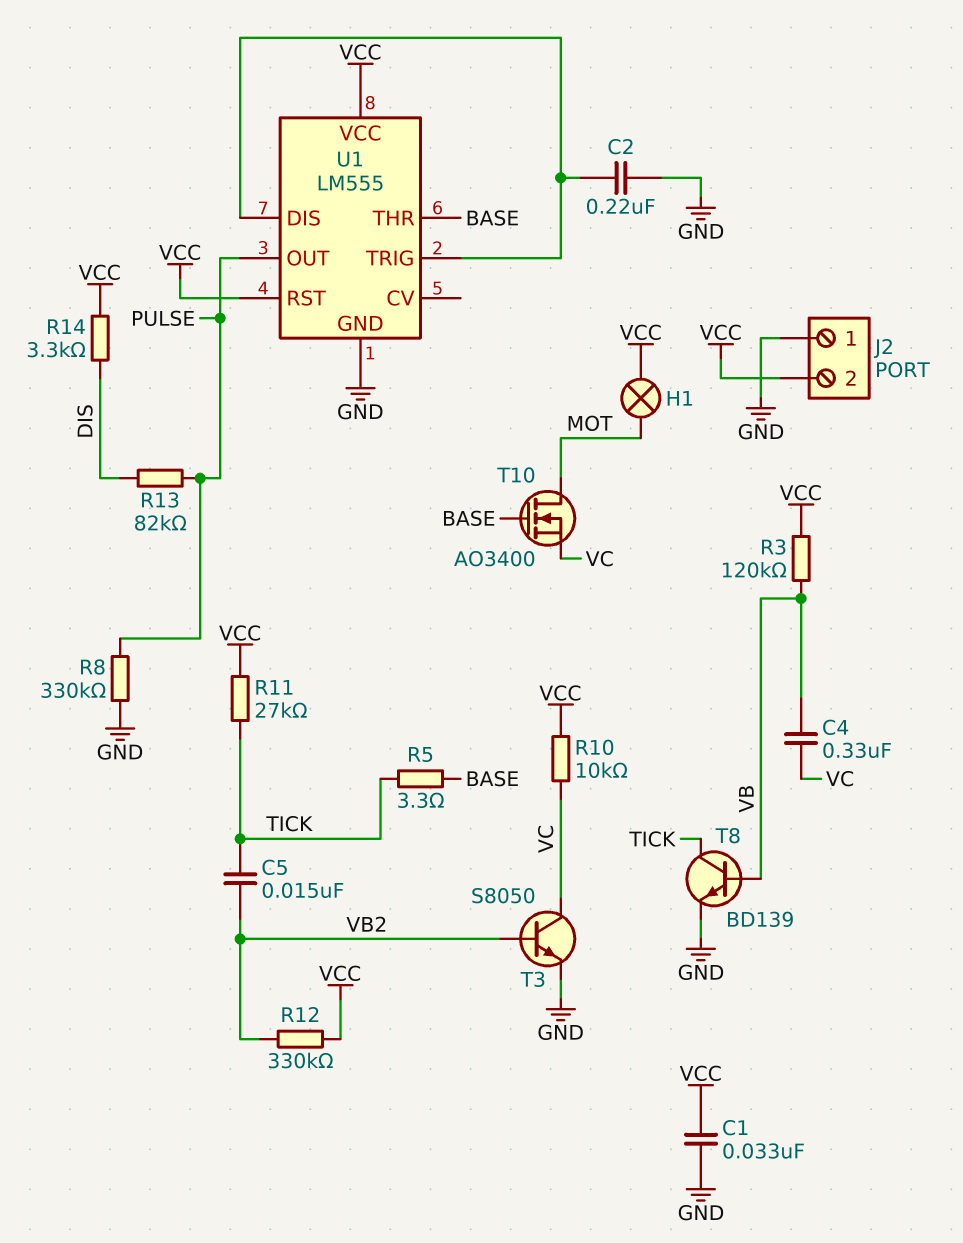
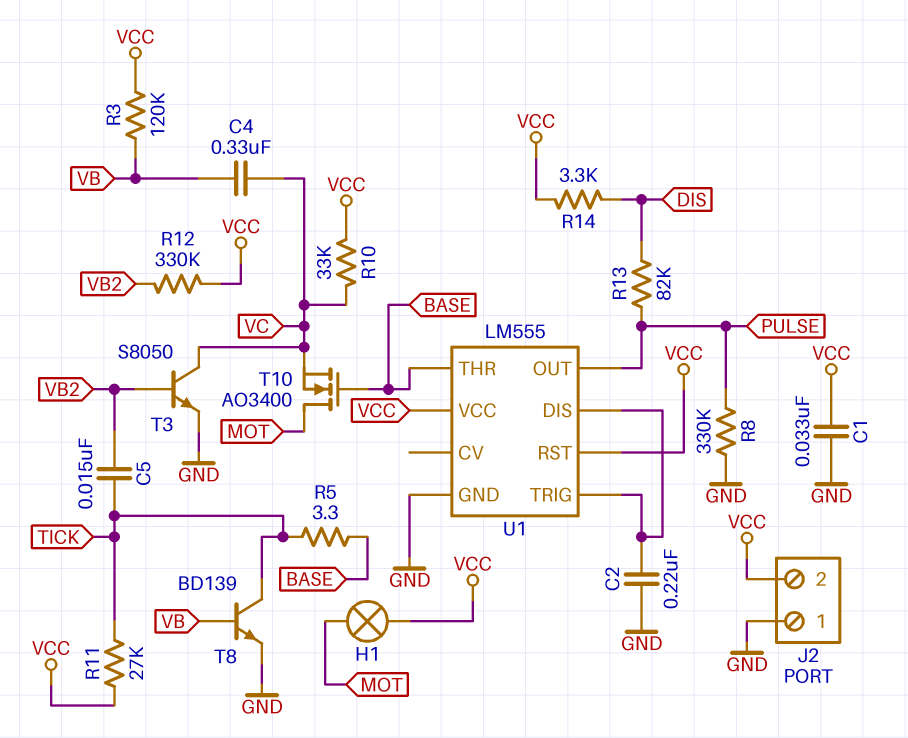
R10: 10k (VC, VCC) -> 33k (VC, VCC)

